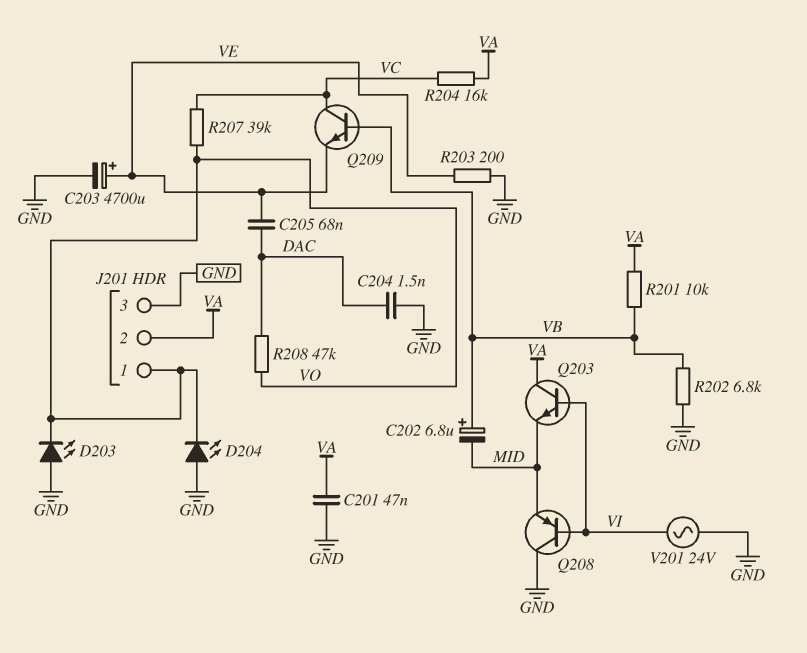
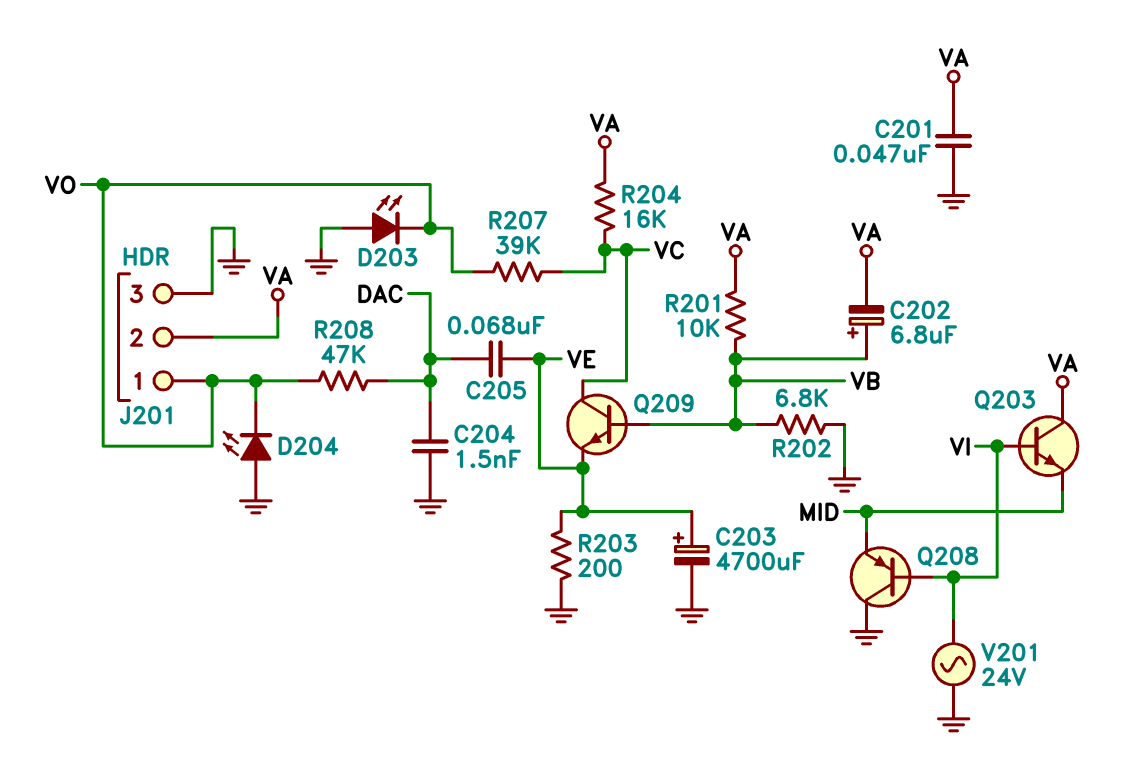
C202: 6.8uF (plus VB, minus MID) -> 6.8uF (plus VB, minus VA)

